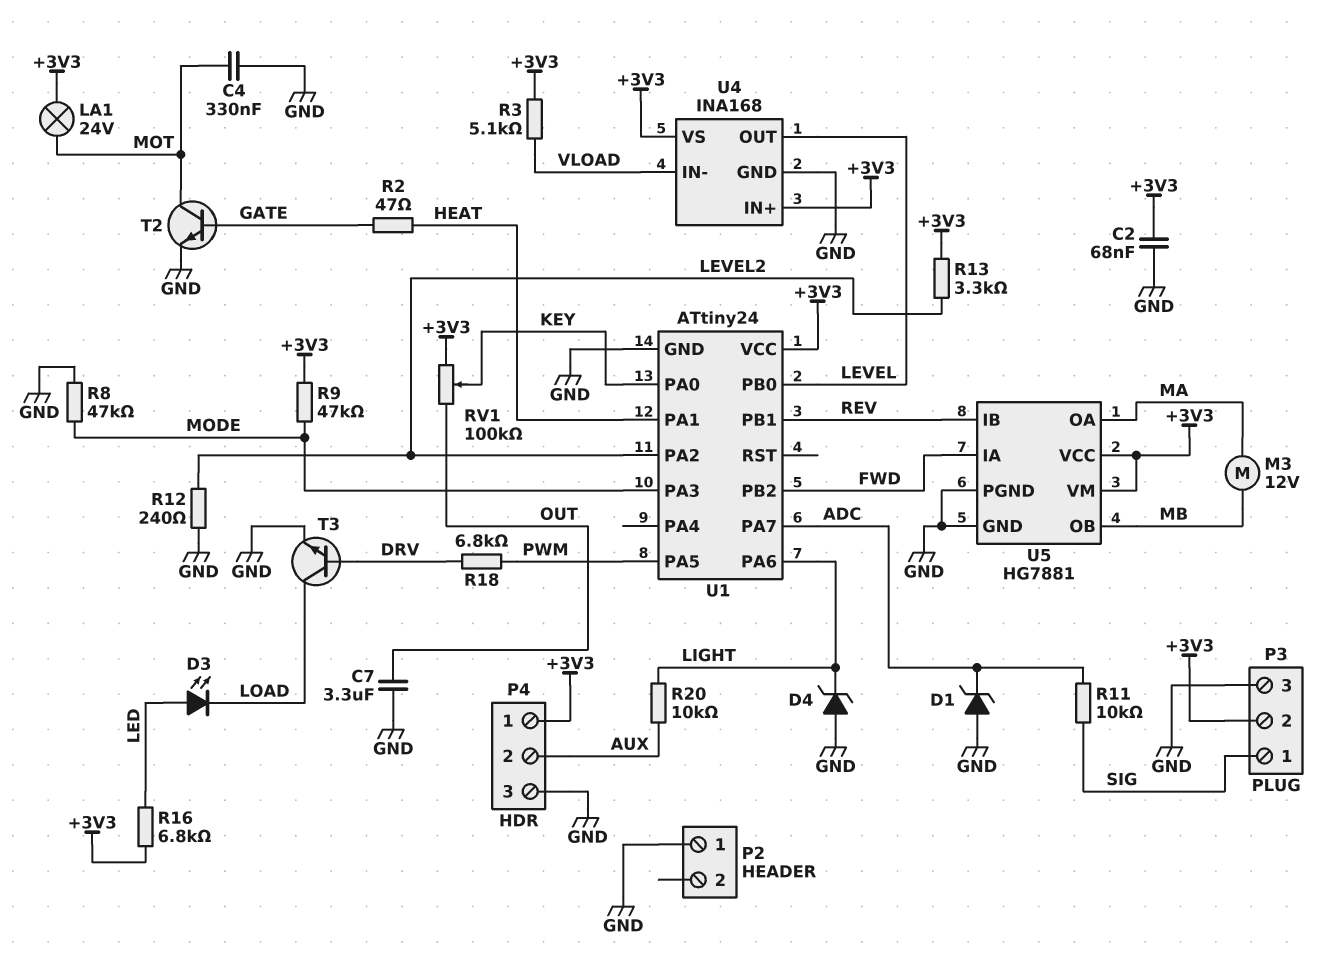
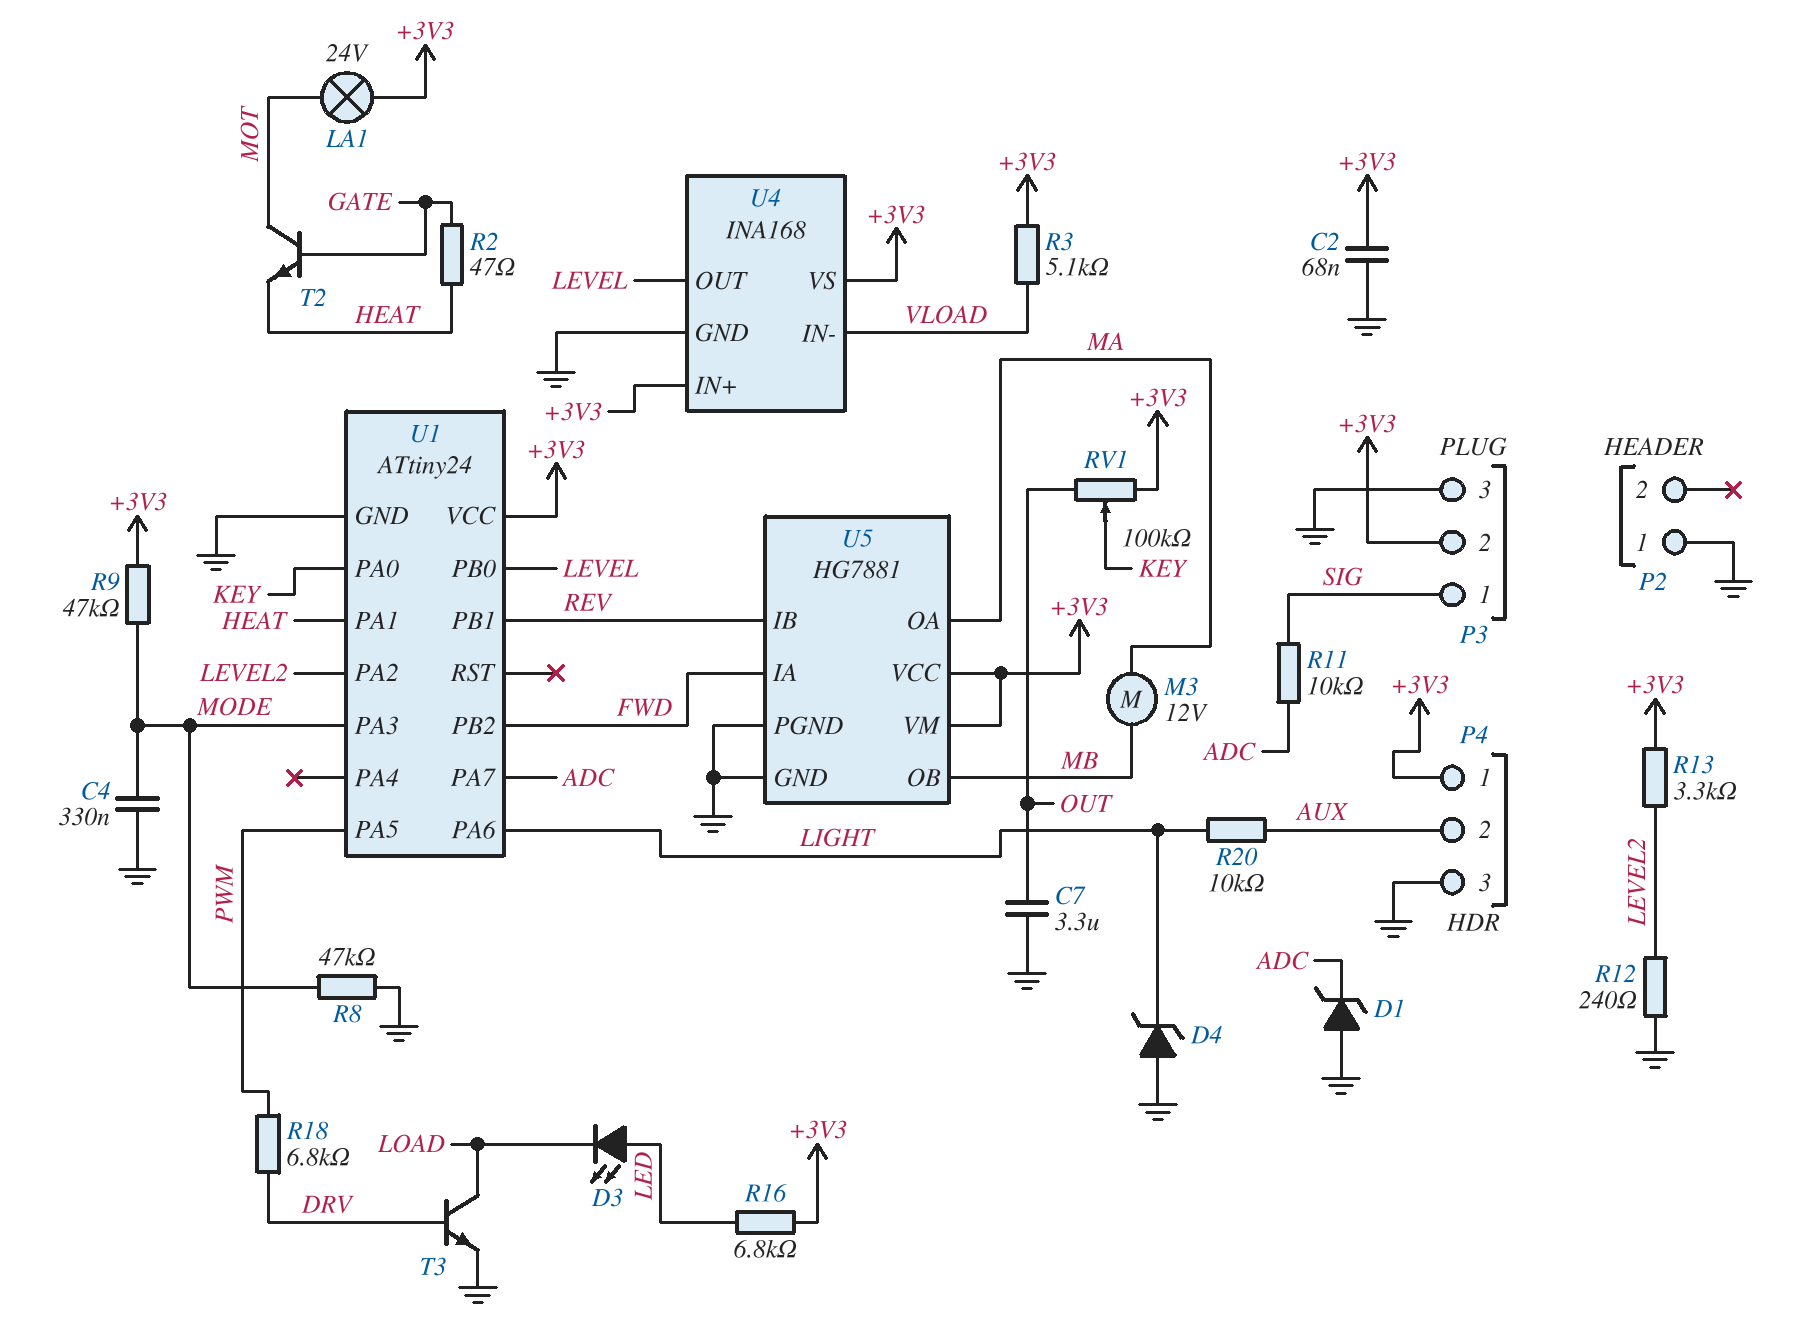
C4: 330nF (GND, MOT) -> 330nF (GND, MODE)
T2: NPN (B GATE, C MOT, E GND) -> NPN (B GATE, C MOT, E HEAT)

